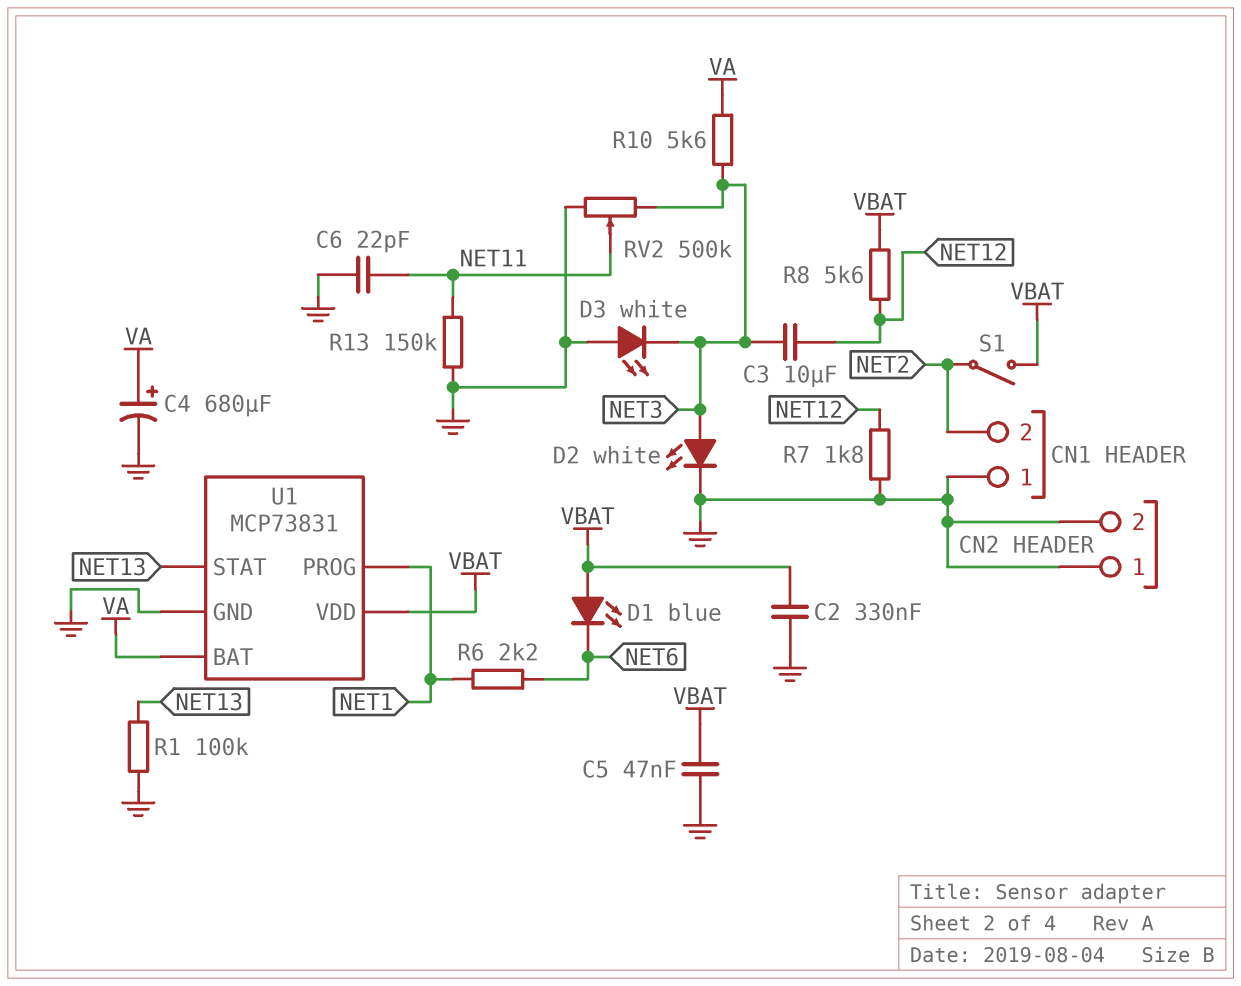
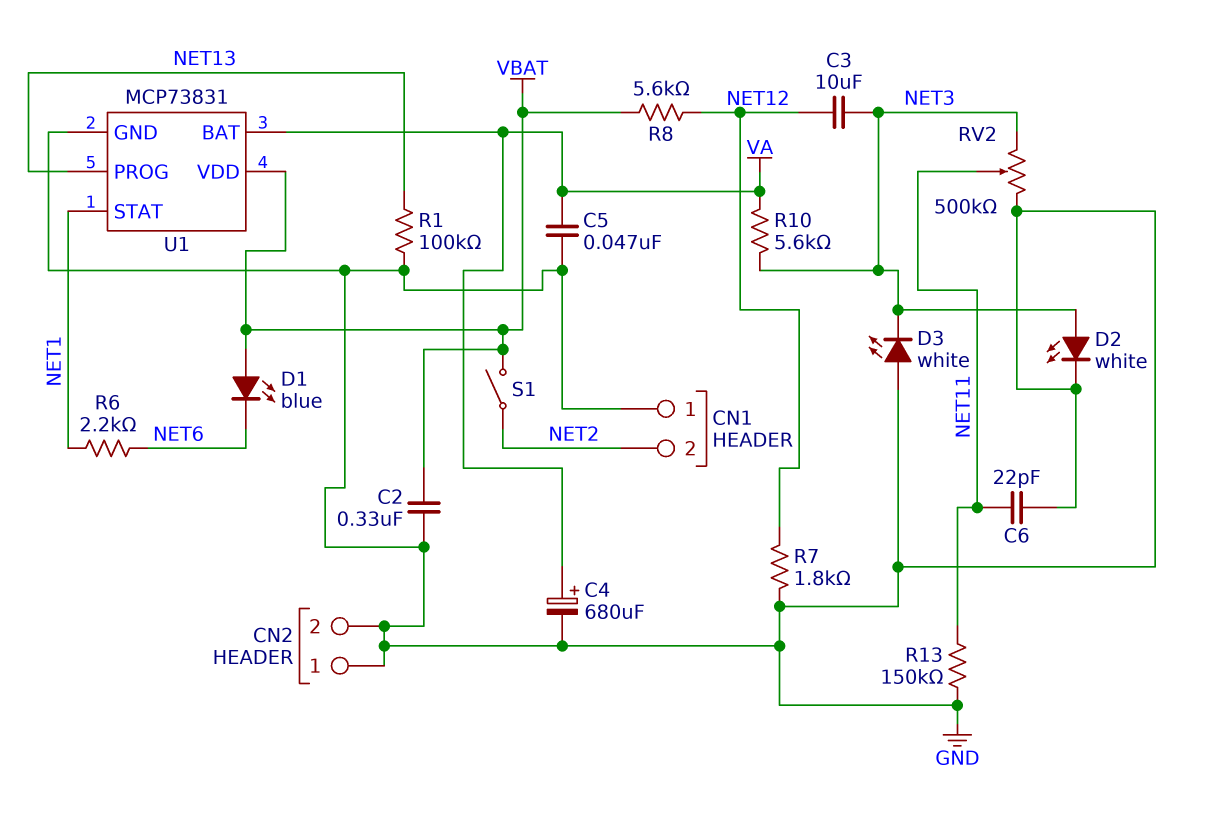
C5: 47nF (GND, VBAT) -> 47nF (GND, VA)
U1 pin PROG: NET1 -> NET13
U1 pin STAT: NET13 -> NET1

